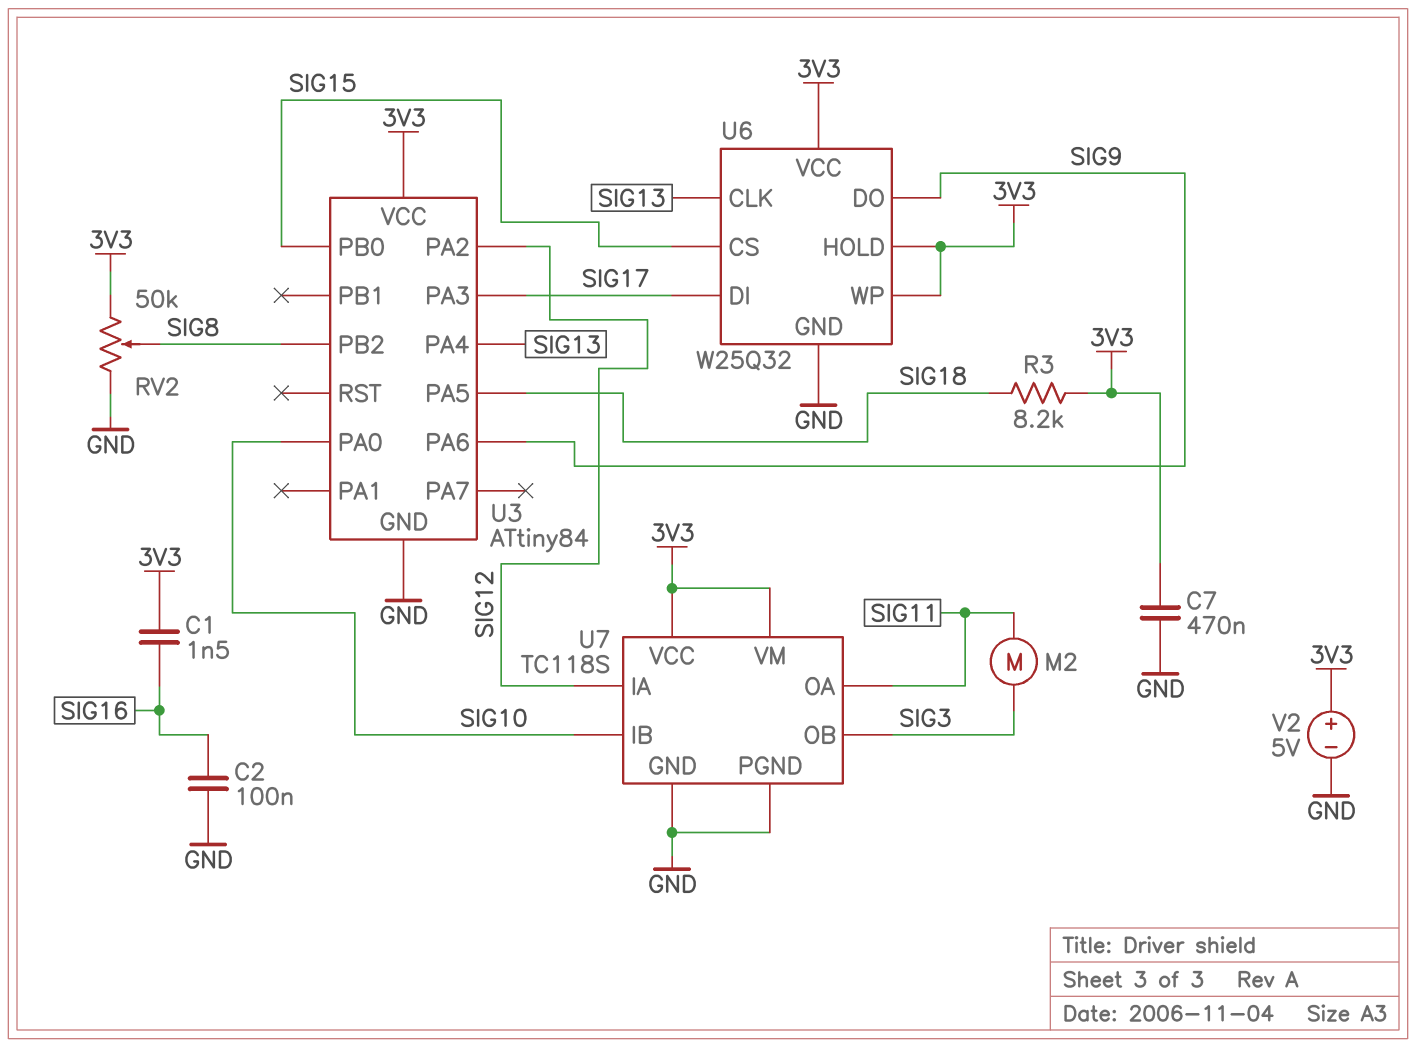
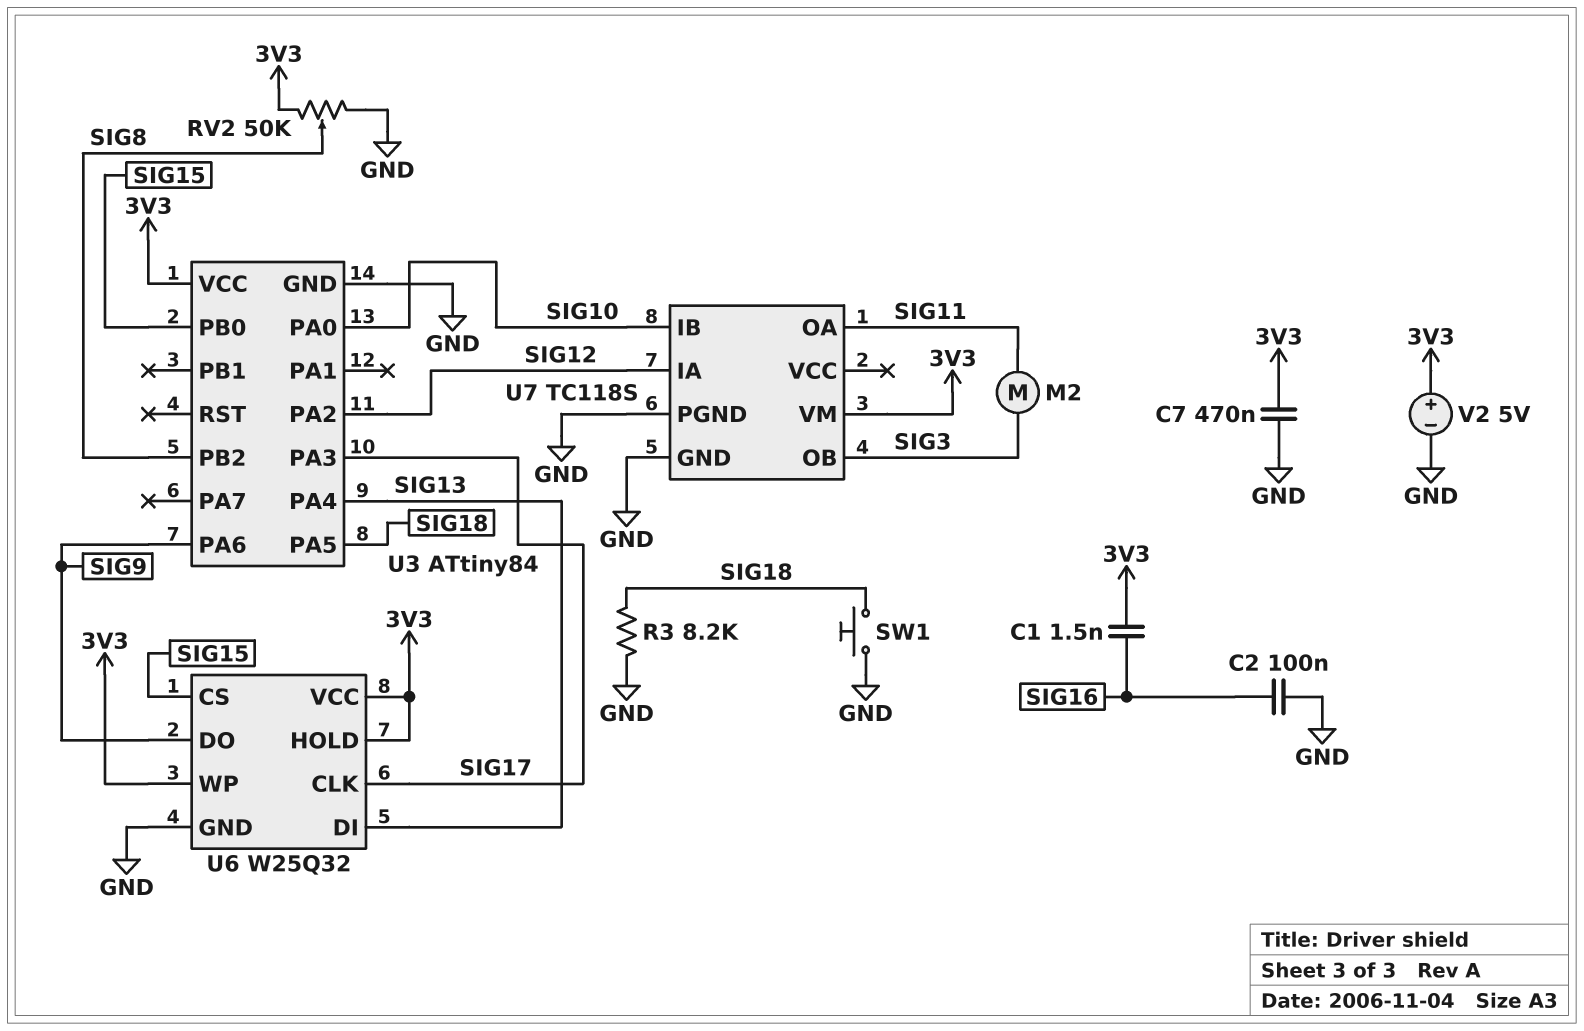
R3: 8.2k (3V3, SIG18) -> 8.2k (GND, SIG18)
SW1: none -> button (GND, SIG18)
U6 pin CLK: SIG13 -> SIG17
U6 pin DI: SIG17 -> SIG13
U7 pin VCC: 3V3 -> none

